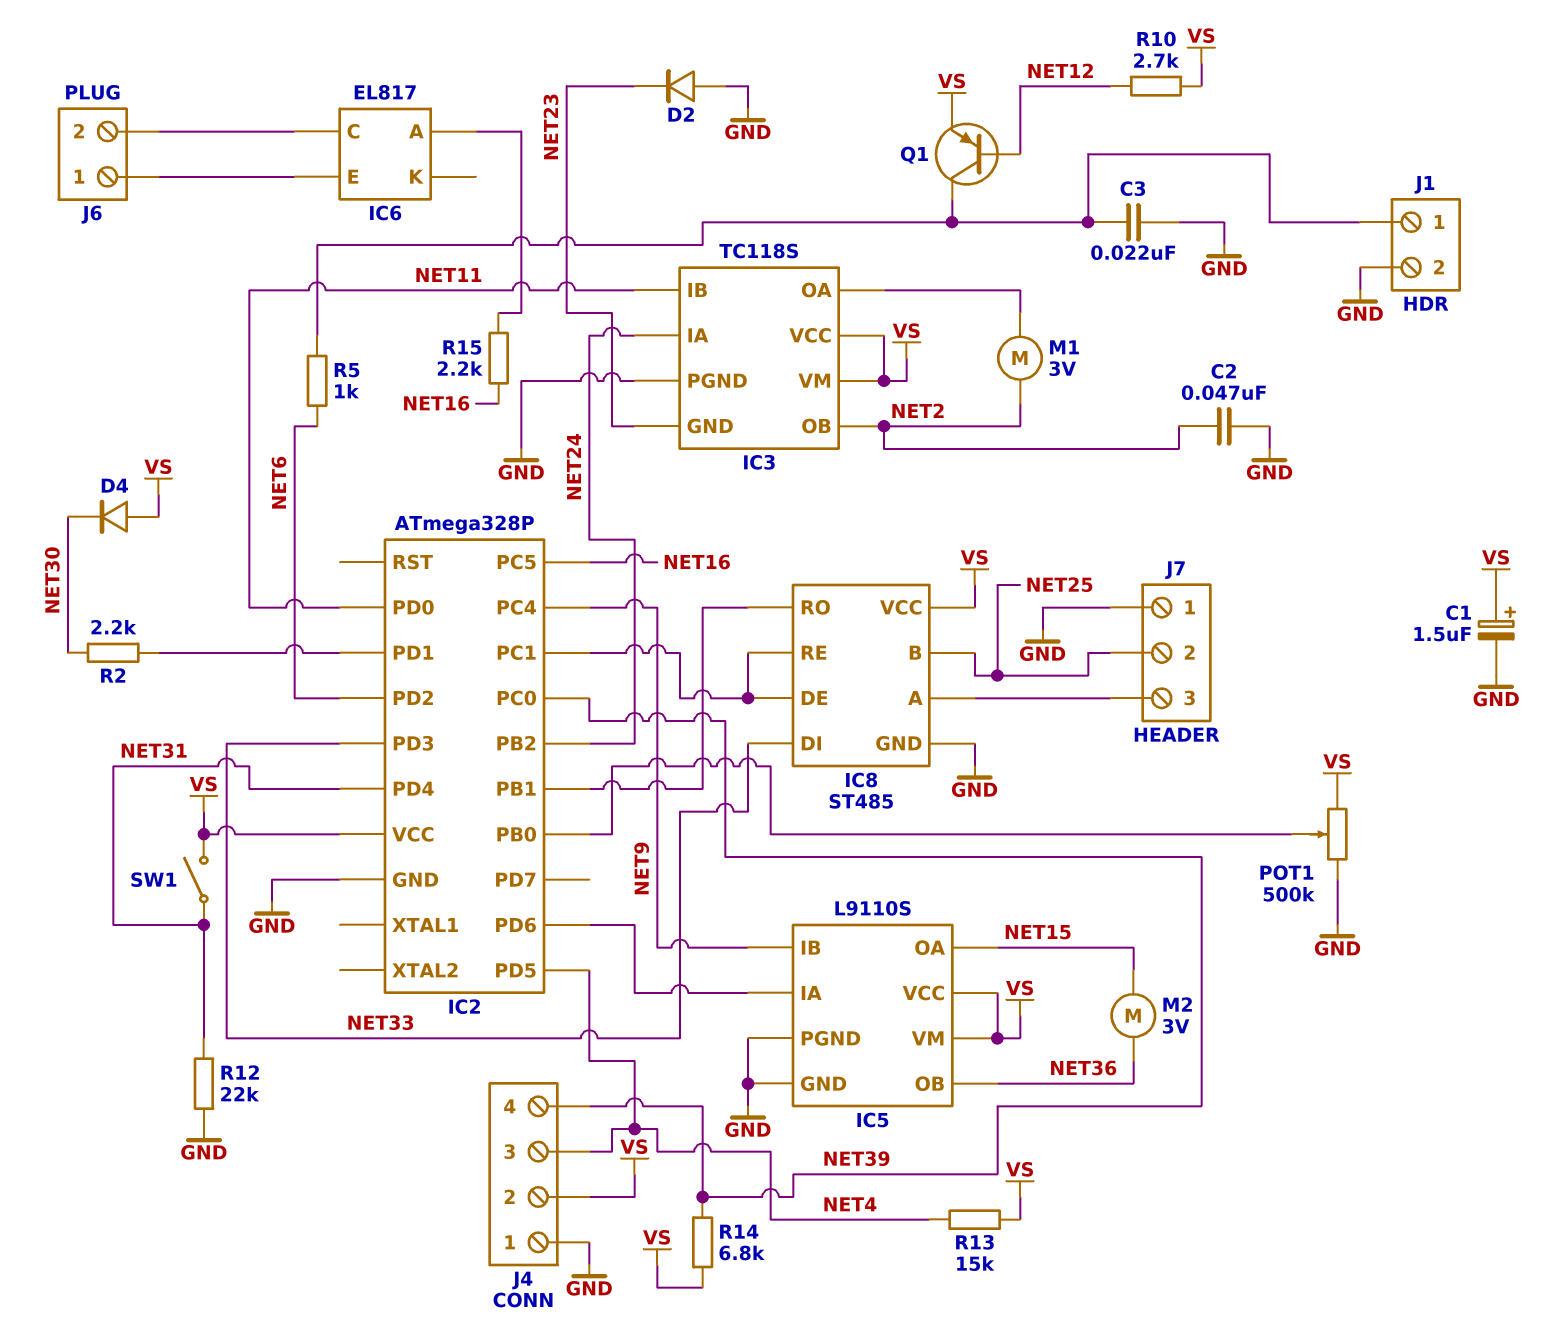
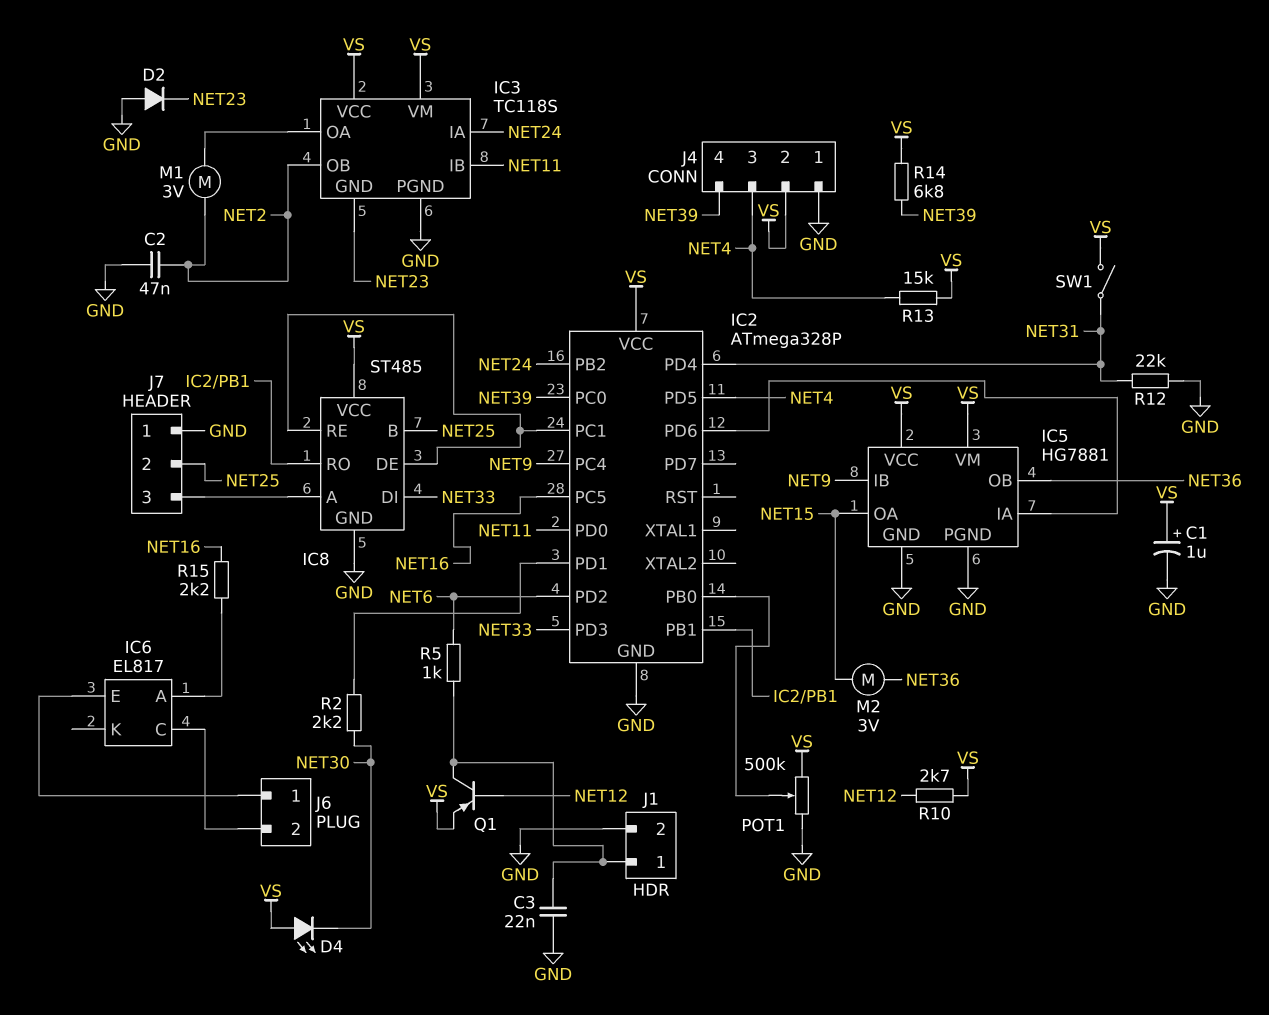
C1: 1.5uF (plus VS, minus GND) -> 1uF (plus VS, minus GND)
D4: diode (A VS, K NET30) -> LED (A VS, K NET30)
IC5: L9110S -> HG7881

